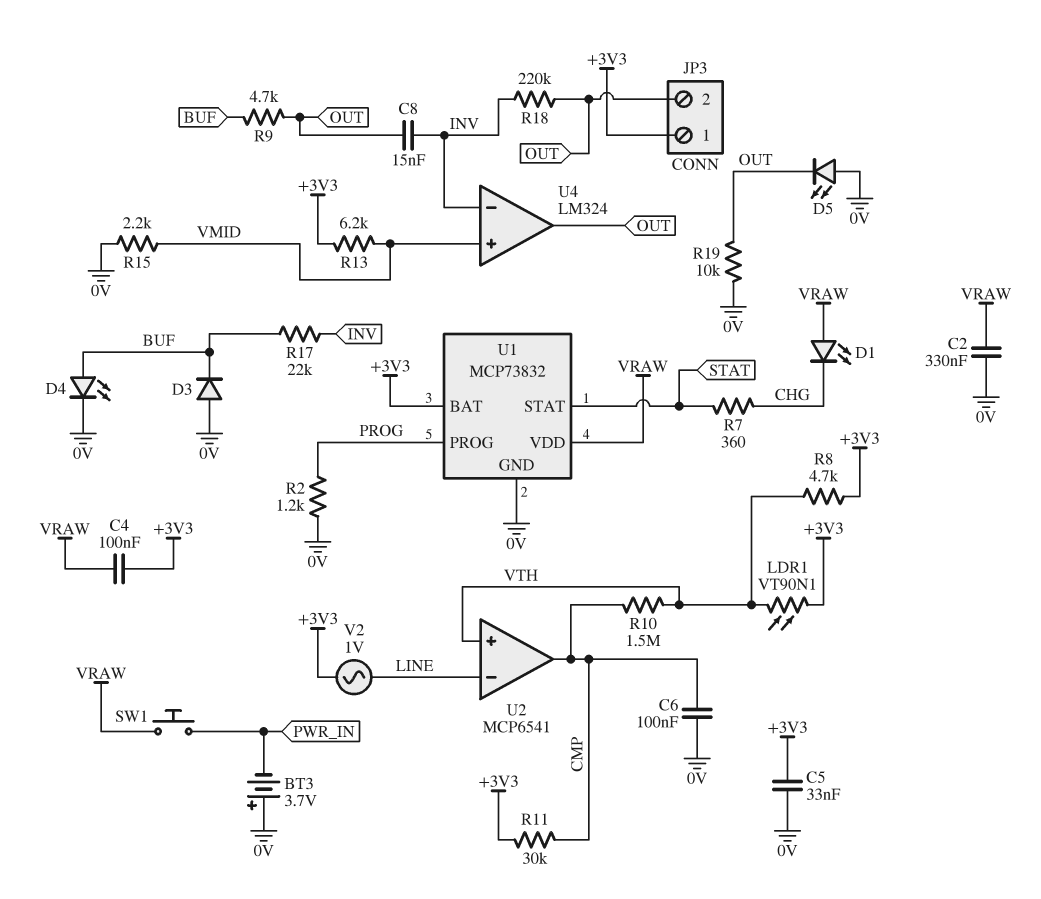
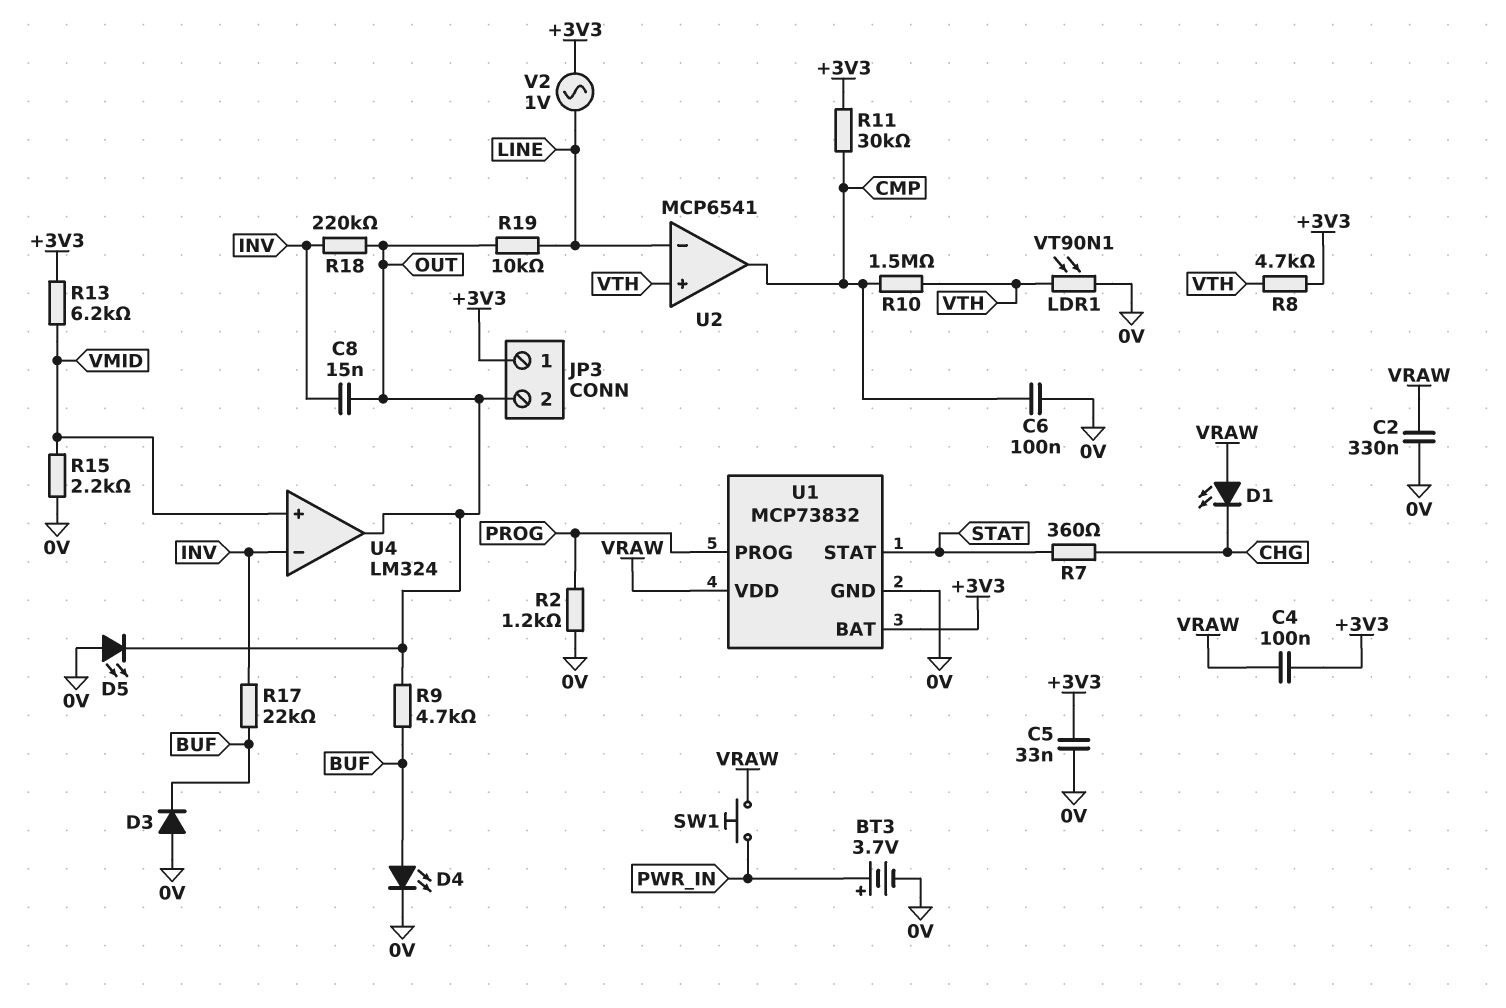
BT3: 3.7V (plus 0V, minus PWR_IN) -> 3.7V (plus PWR_IN, minus 0V)
LDR1: VT90N1 (+3V3, VTH) -> VT90N1 (0V, VTH)
R19: 10k (0V, OUT) -> 10k (LINE, OUT)

